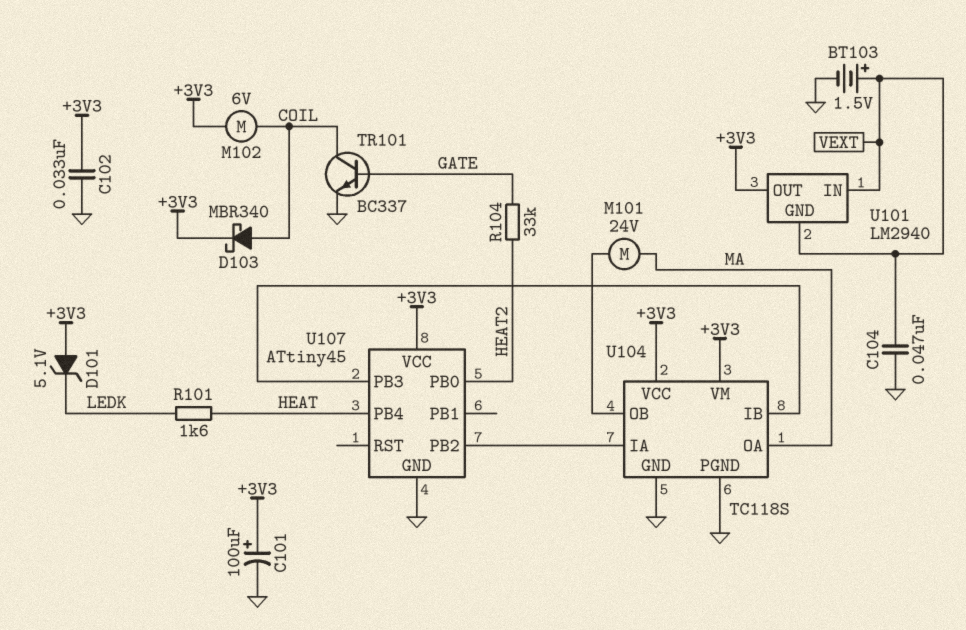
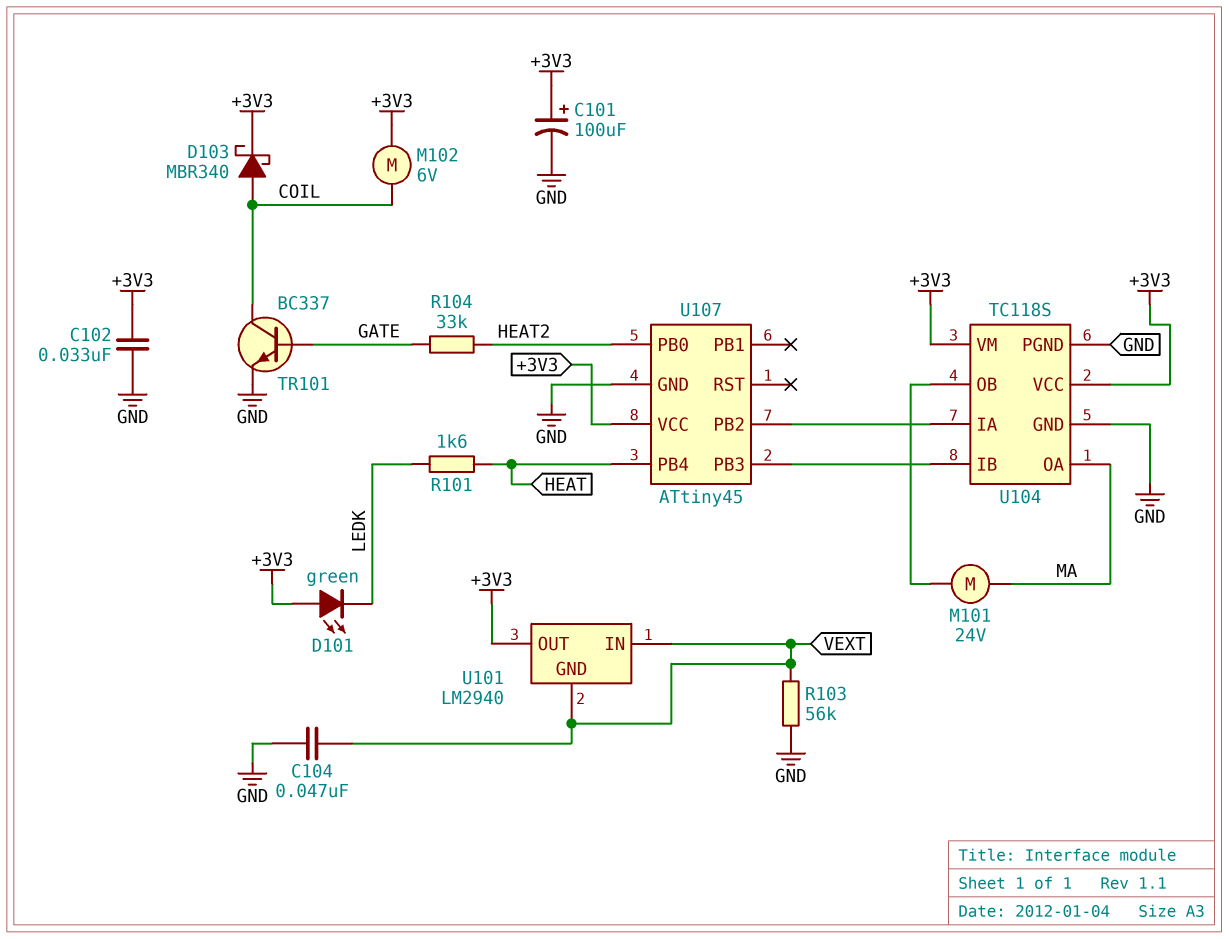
BT103: 1.5V (plus VEXT, minus GND) -> none
D101: zener 5.1V (A +3V3, K LEDK) -> LED green (A +3V3, K LEDK)
R103: none -> 56k (GND, VEXT)

